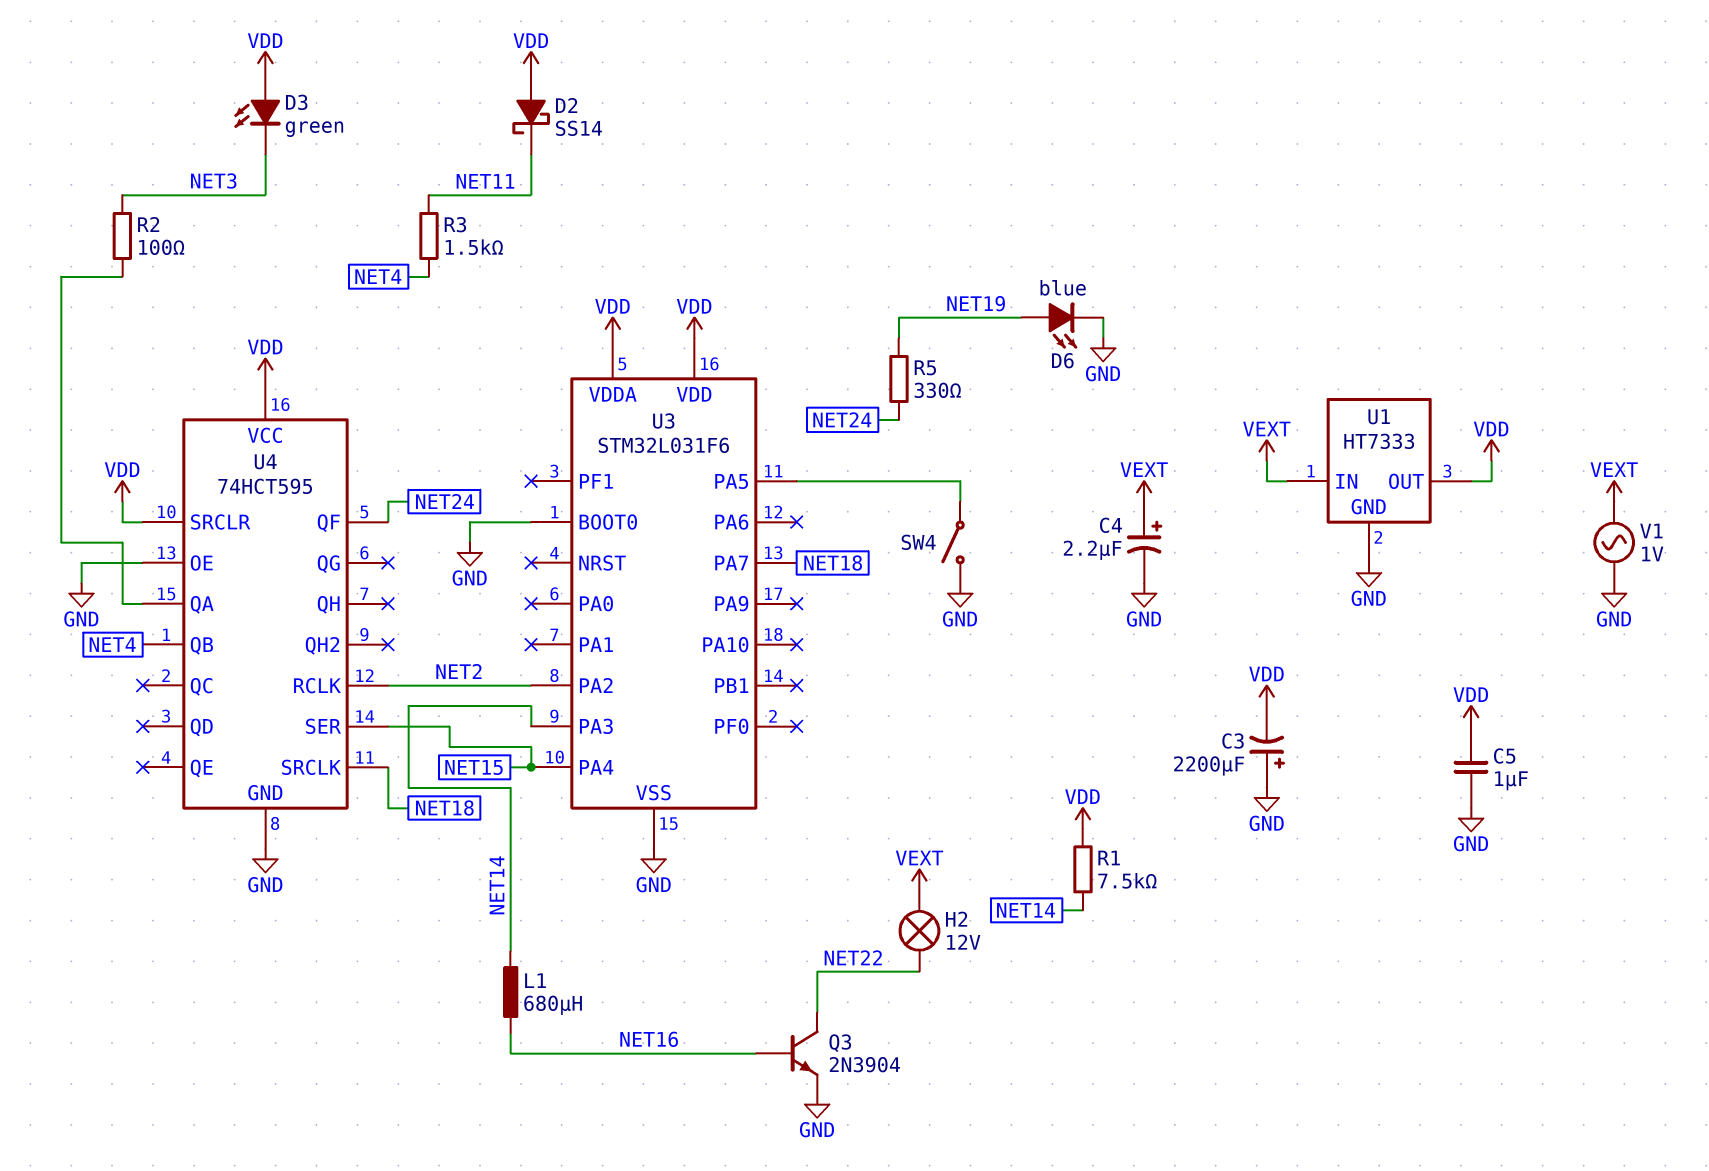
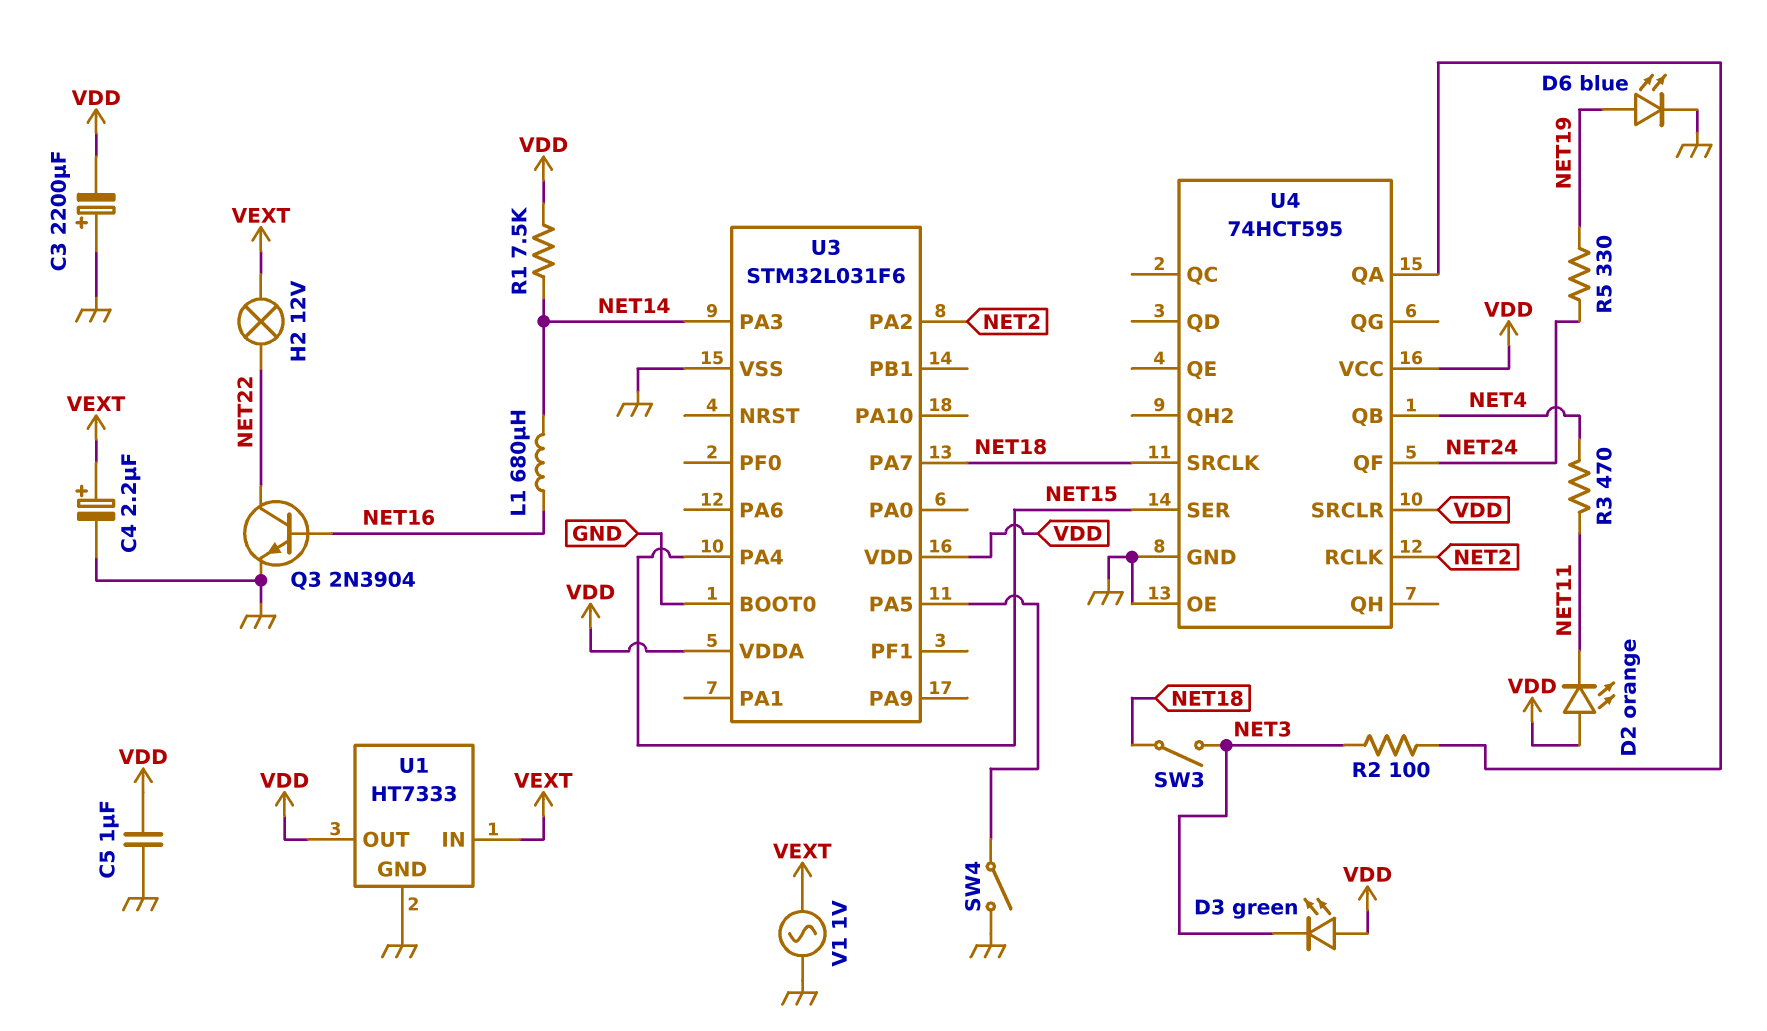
D2: schottky SS14 (A VDD, K NET11) -> LED orange (A VDD, K NET11)
R3: 1.5k (NET4, NET11) -> 470 (NET4, NET11)
SW3: none -> switch (NET3, NET18)

